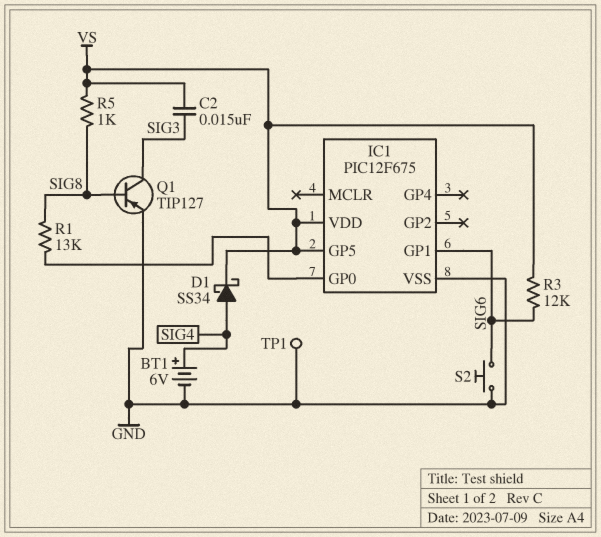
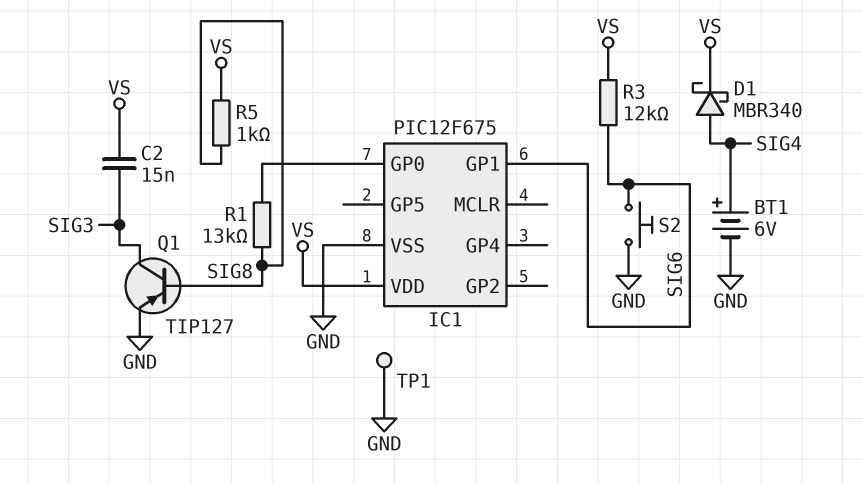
D1: schottky SS34 (A SIG4, K VS) -> schottky MBR340 (A SIG4, K VS)
IC1 pin GP5: VS -> none

